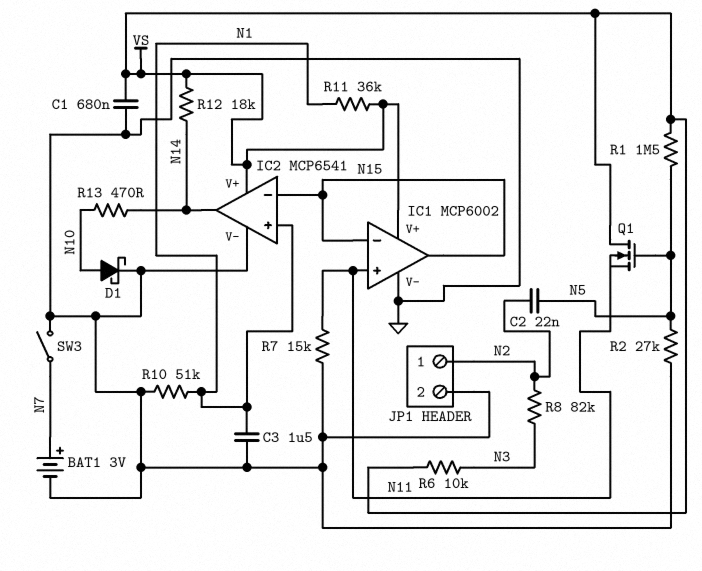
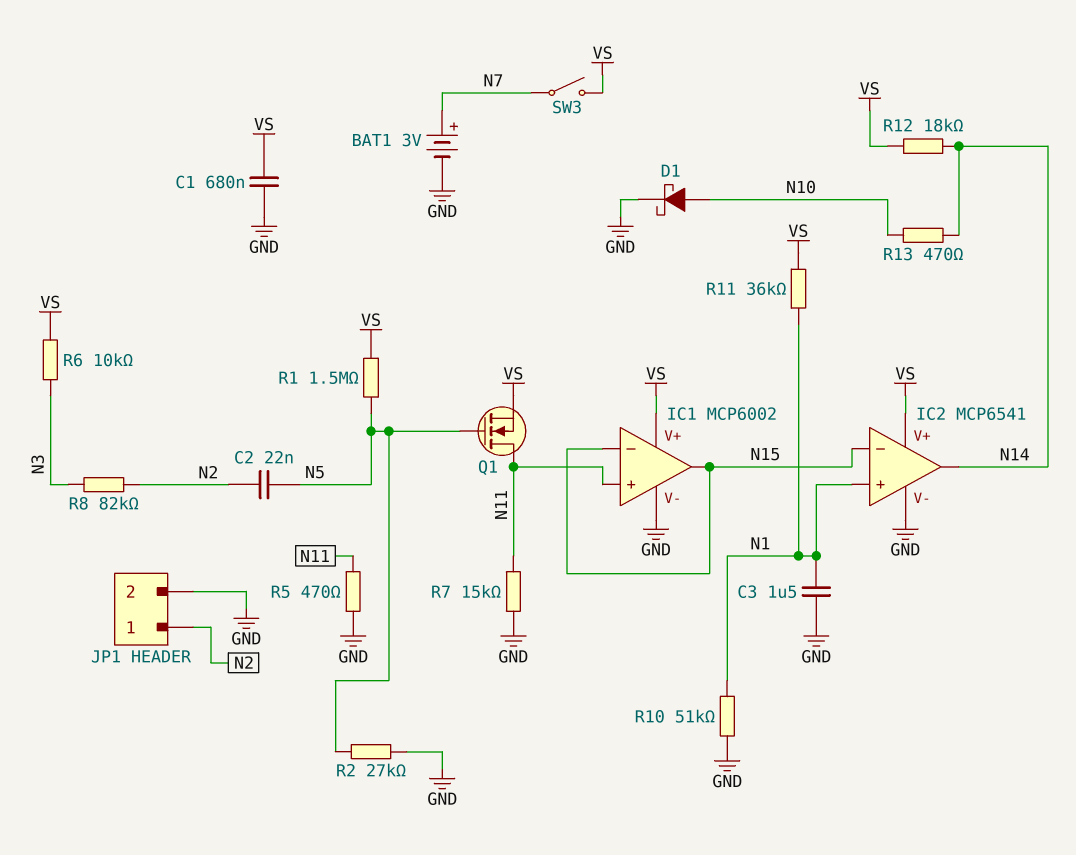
Q1: NMOS (G N5, D VS, S N11) -> NMOS (G N5, D N11, S VS)
R5: none -> 470 (GND, N11)
SW3: switch (GND, N7) -> switch (N7, VS)

